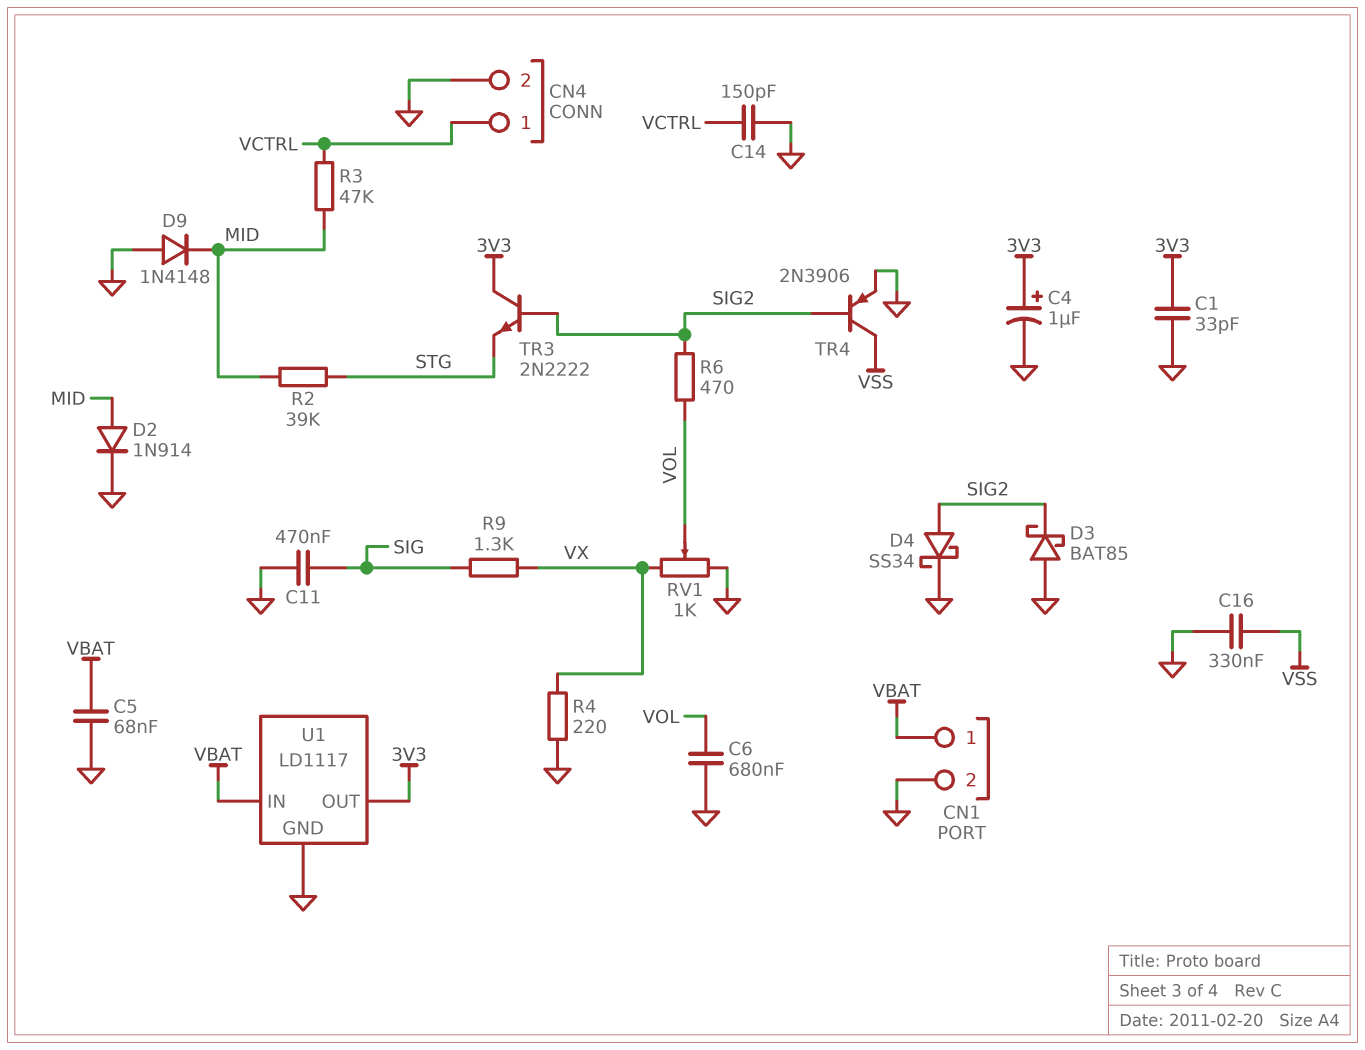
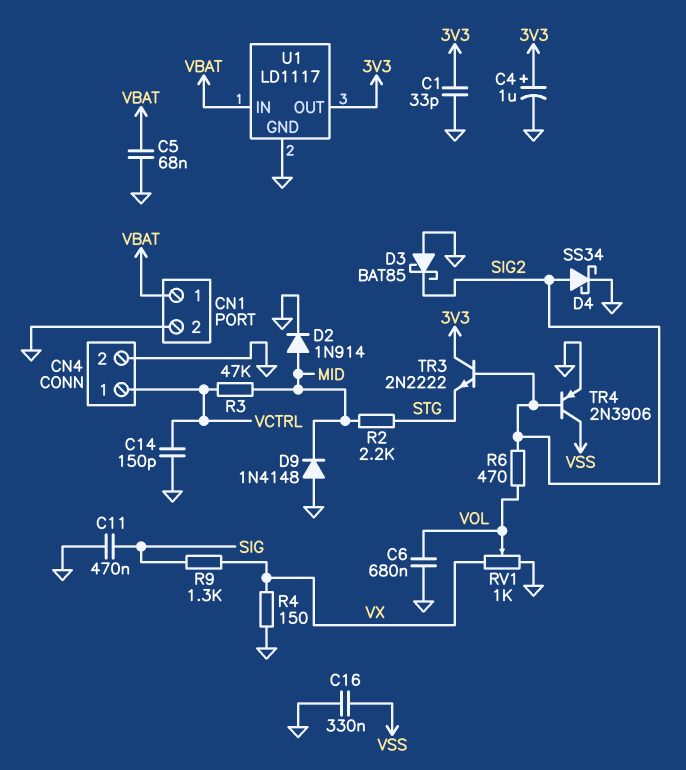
R2: 39k (MID, STG) -> 2.2k (MID, STG)
R4: 220 (GND, VX) -> 150 (GND, VX)

